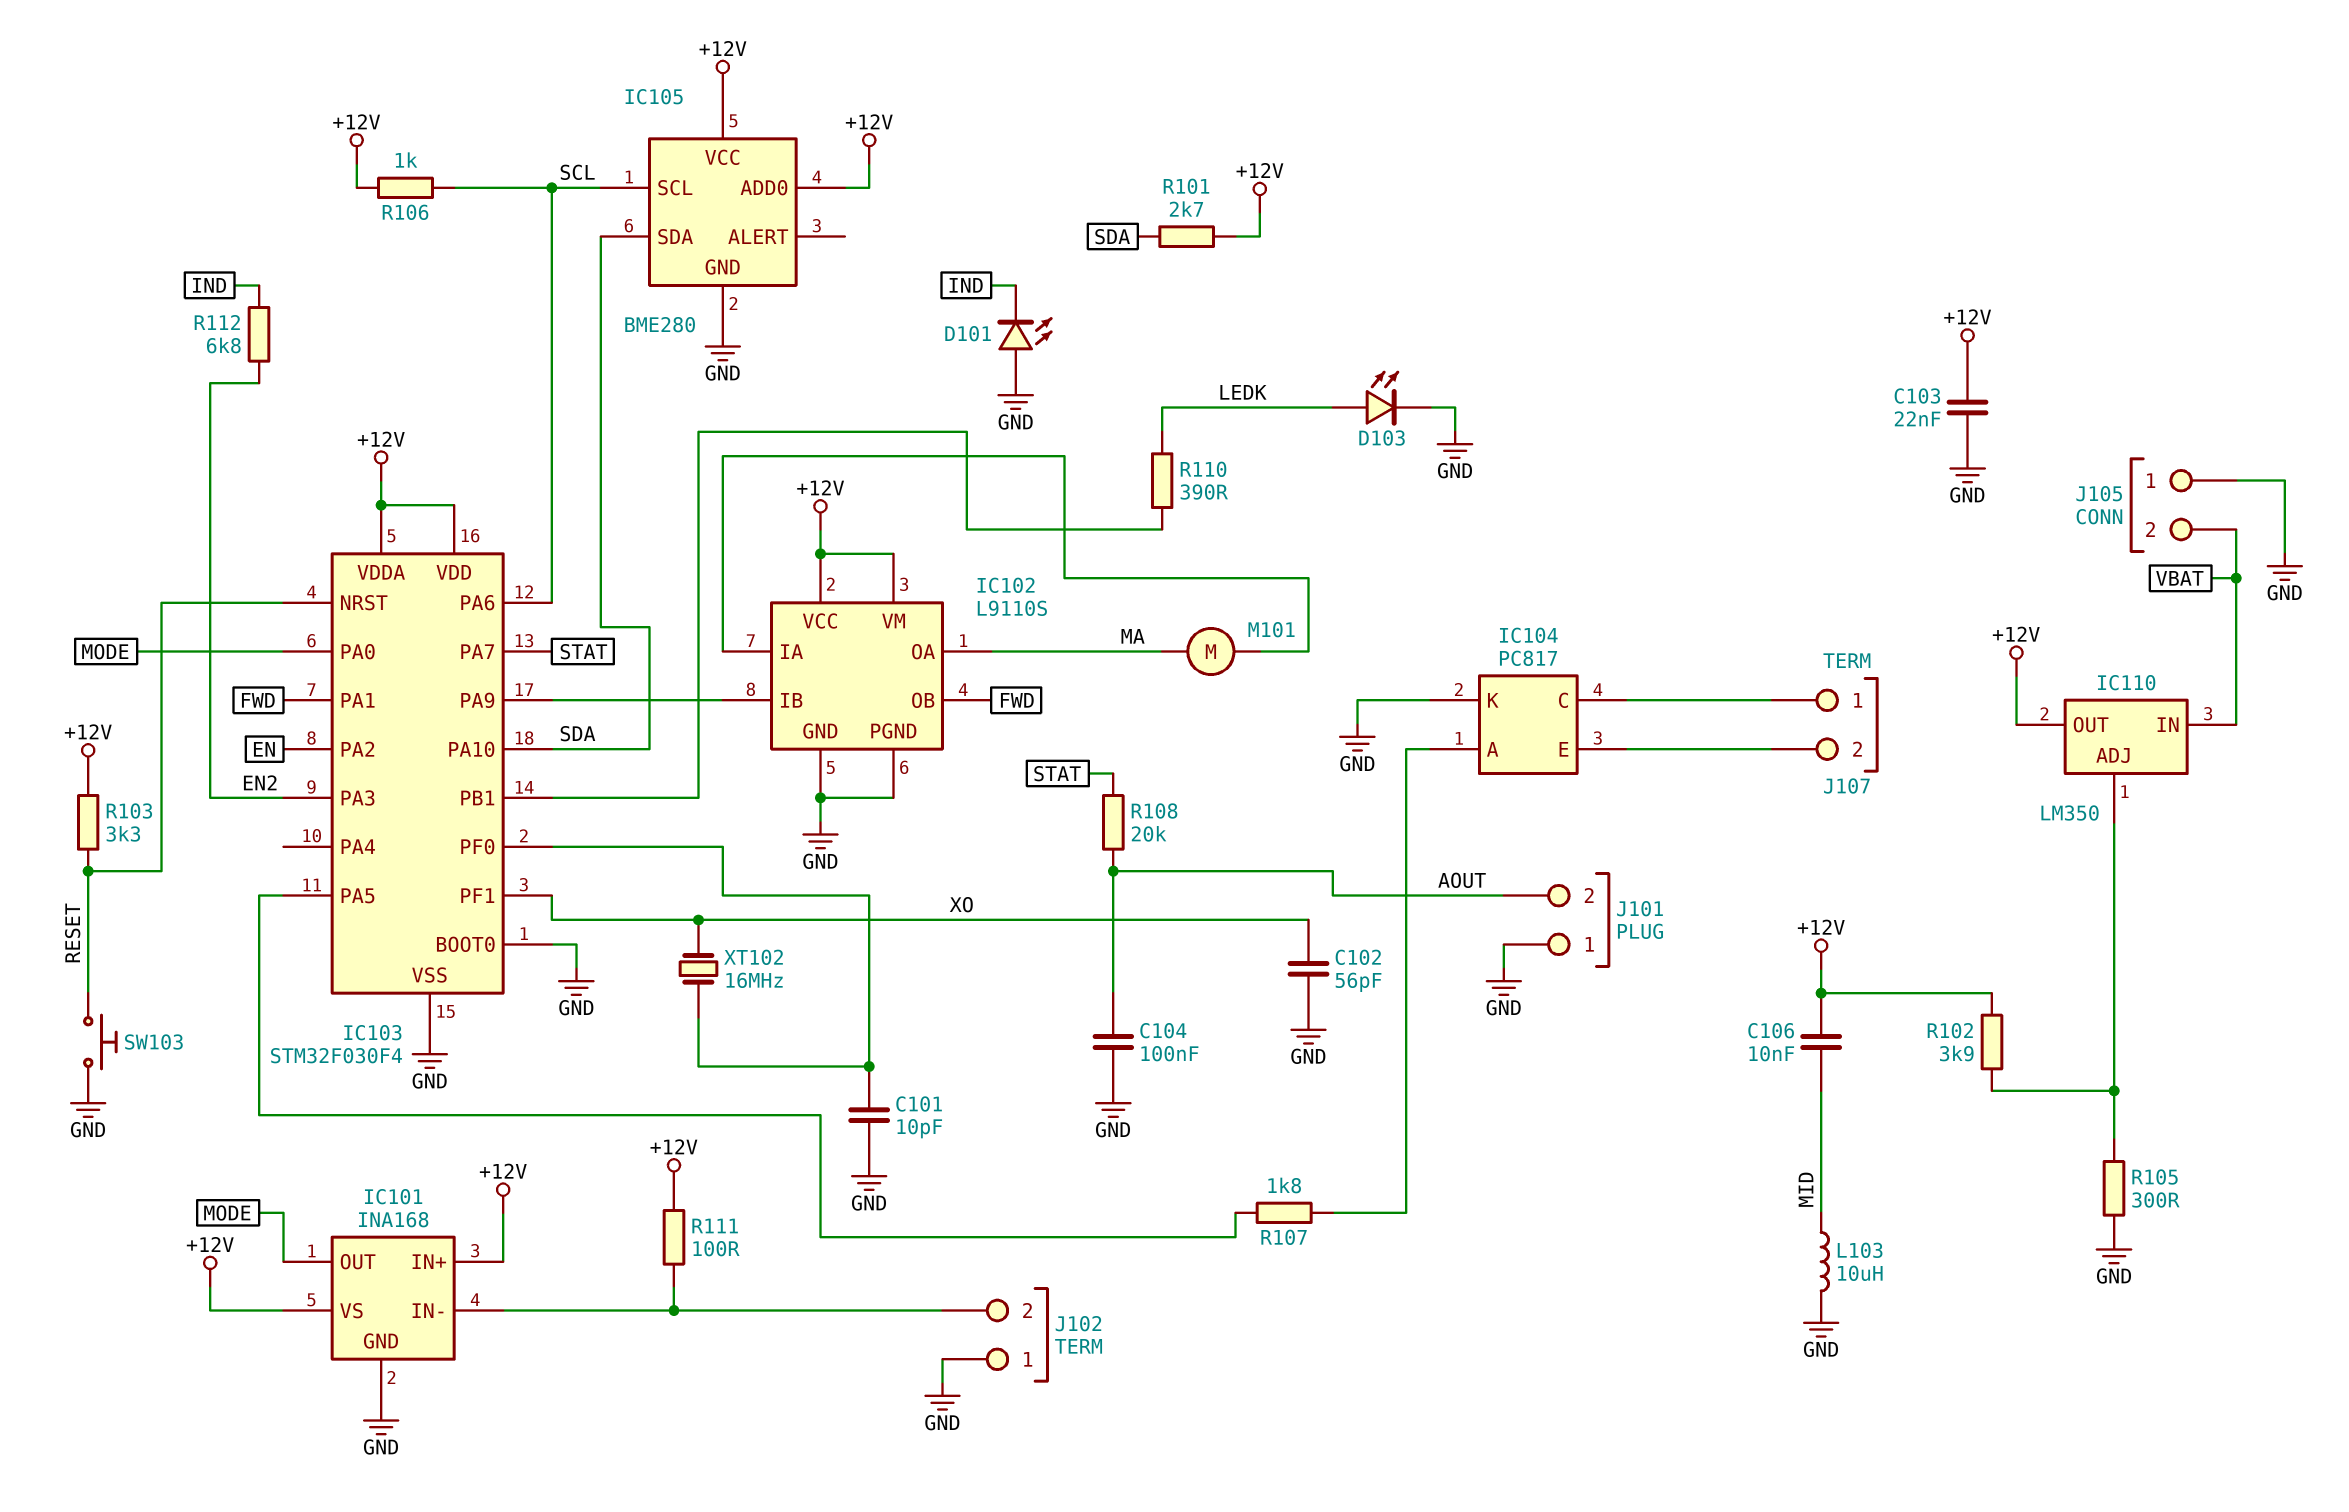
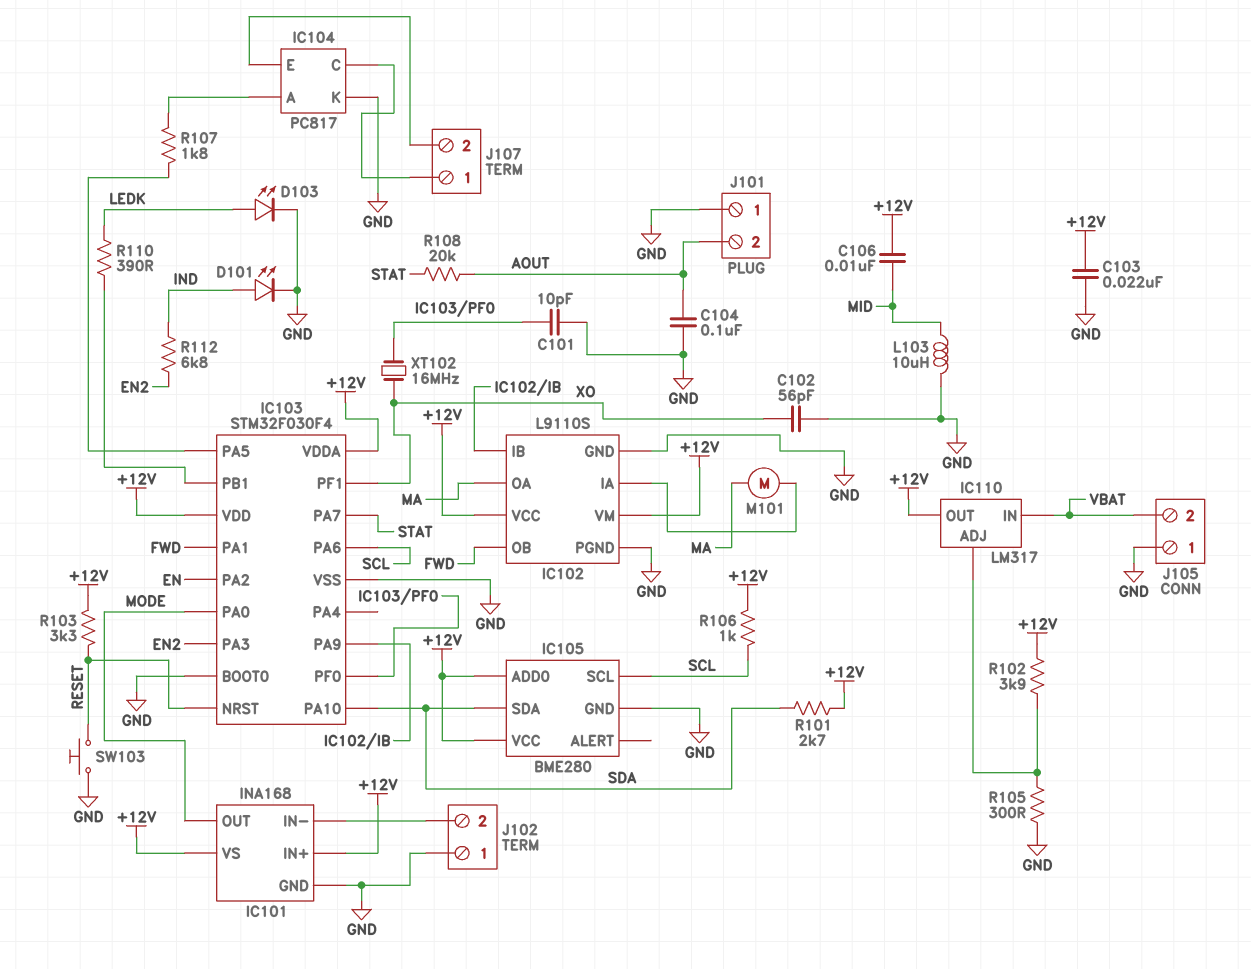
D101: LED (A GND, K IND) -> LED (A IND, K GND)
IC110: LM350 -> LM317
R111: 100 (+12V, IC101/IN-) -> none

